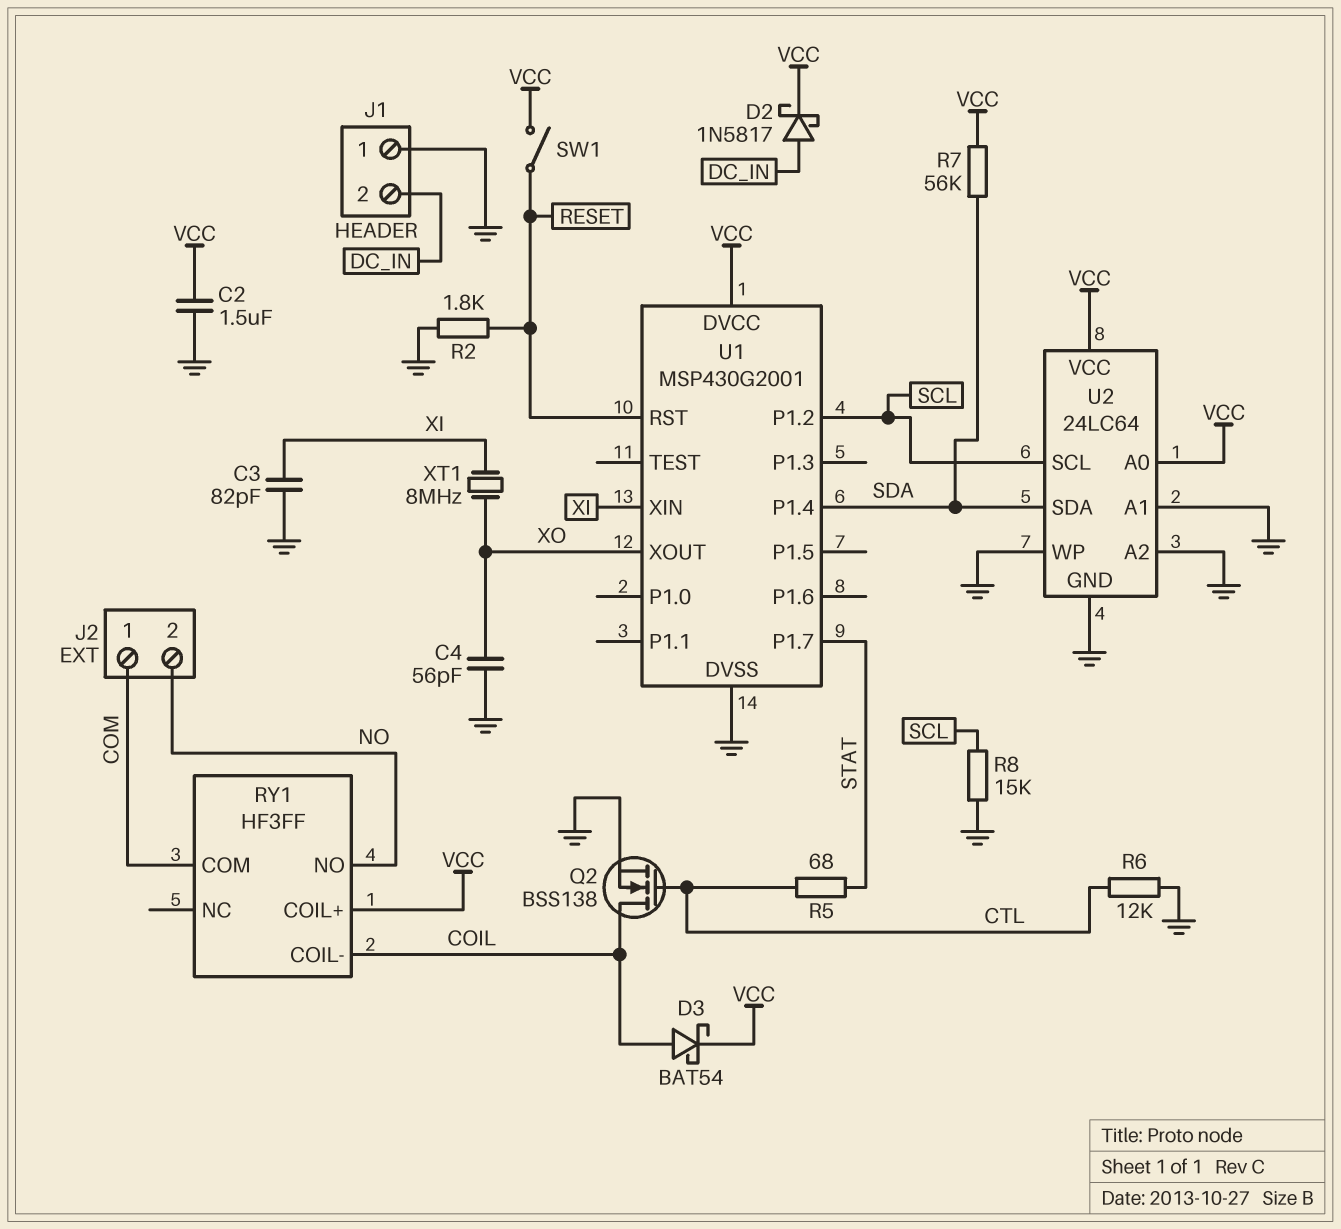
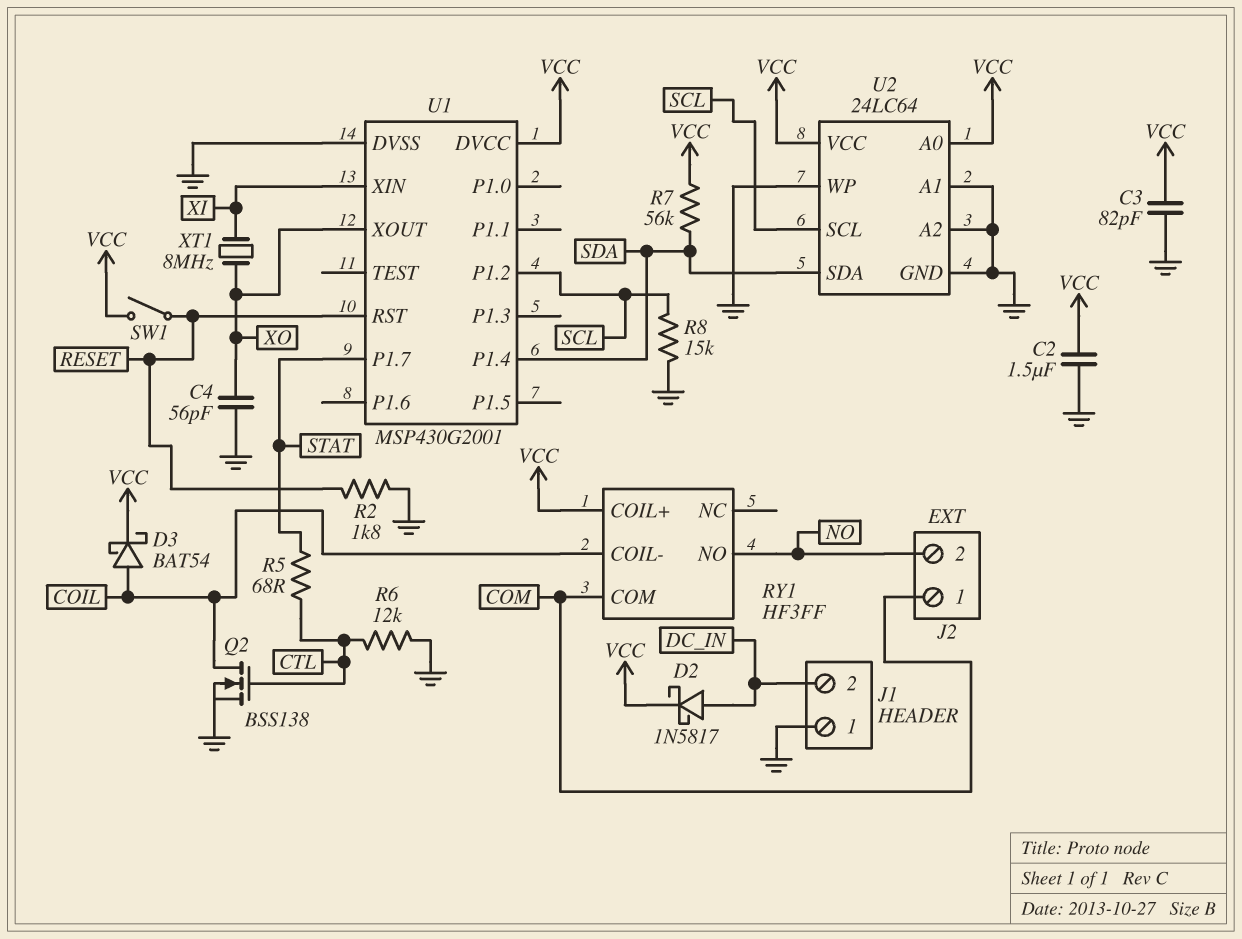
C3: 82pF (GND, XI) -> 82pF (GND, VCC)

